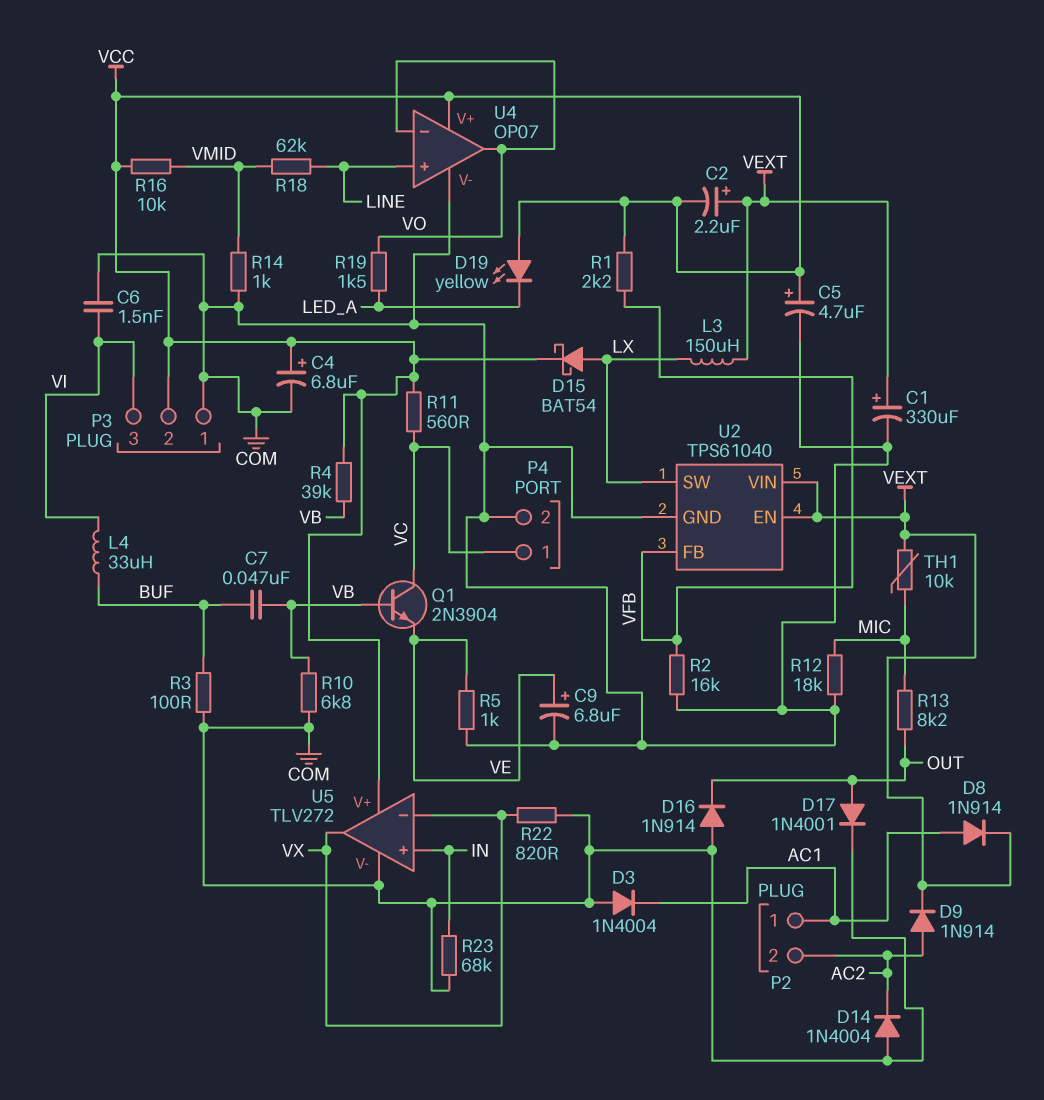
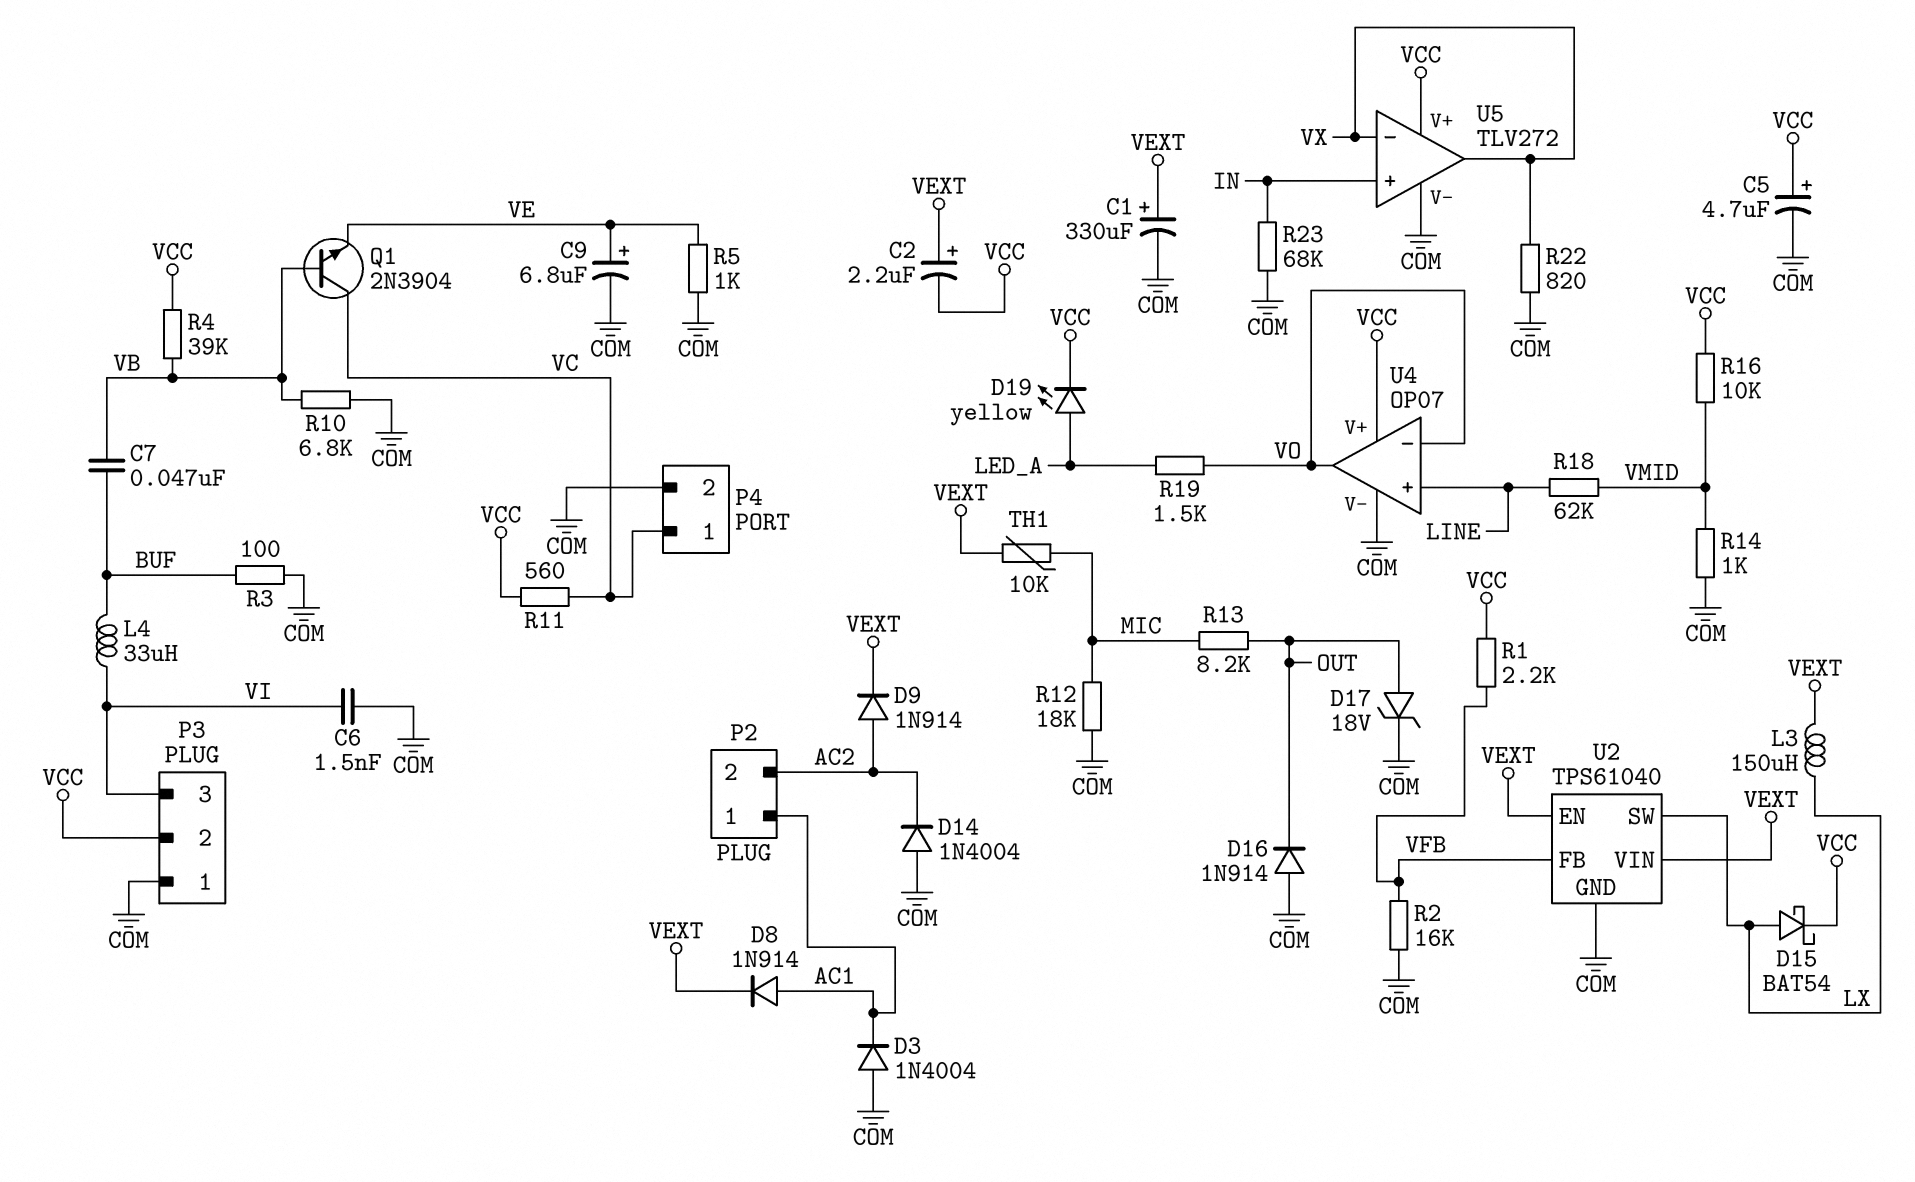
C4: 6.8uF (plus VCC, minus COM) -> none
D17: diode 1N4001 (A OUT, K COM) -> zener 18V (A OUT, K COM)
D19: LED yellow (A VCC, K LED_A) -> LED yellow (A LED_A, K VCC)

